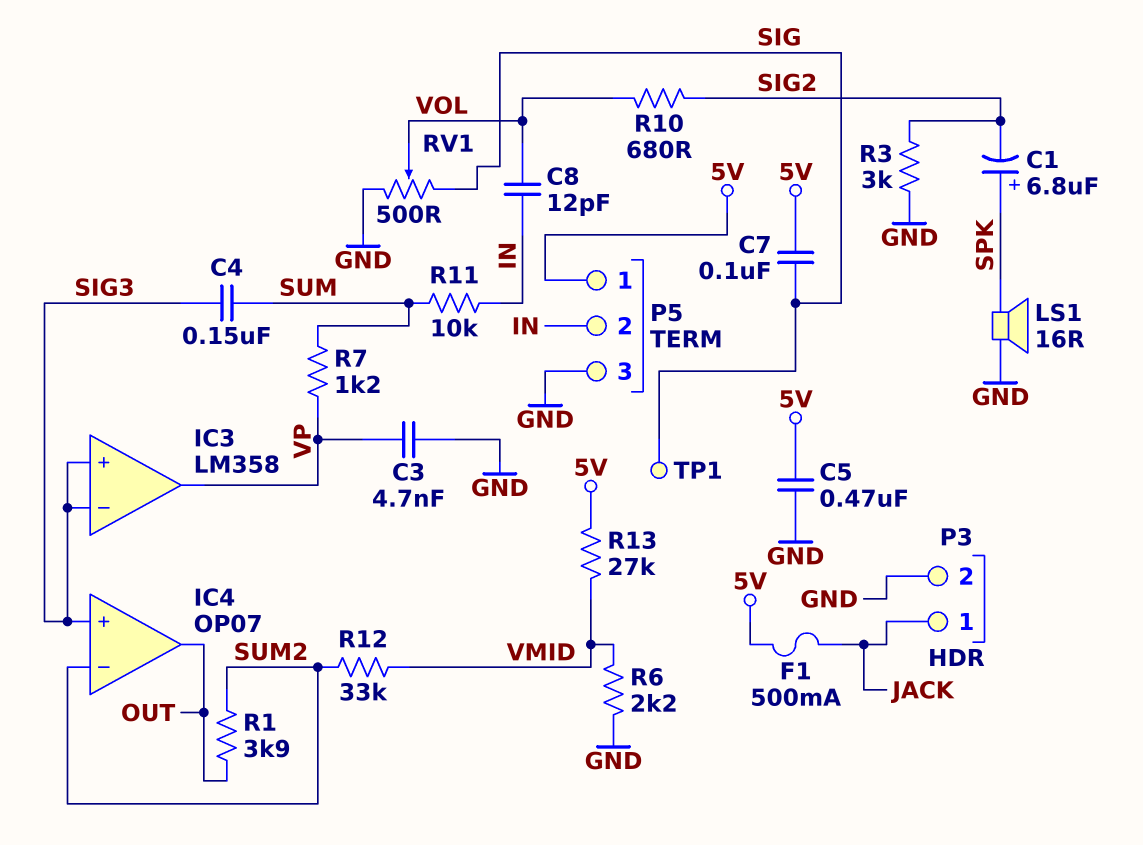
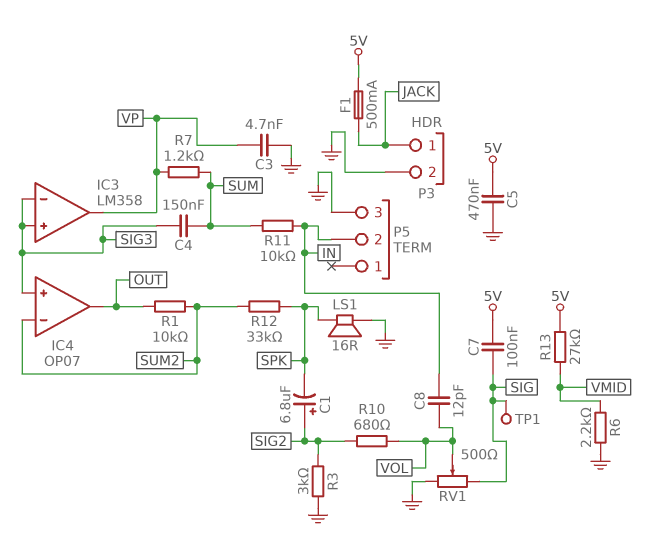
C1: 6.8uF (plus SPK, minus SIG2) -> 6.8uF (plus SIG2, minus SPK)
P5 pin 1: 5V -> none
R1: 3.9k (OUT, SUM2) -> 10k (OUT, SUM2)
R12: 33k (SUM2, VMID) -> 33k (SPK, SUM2)

